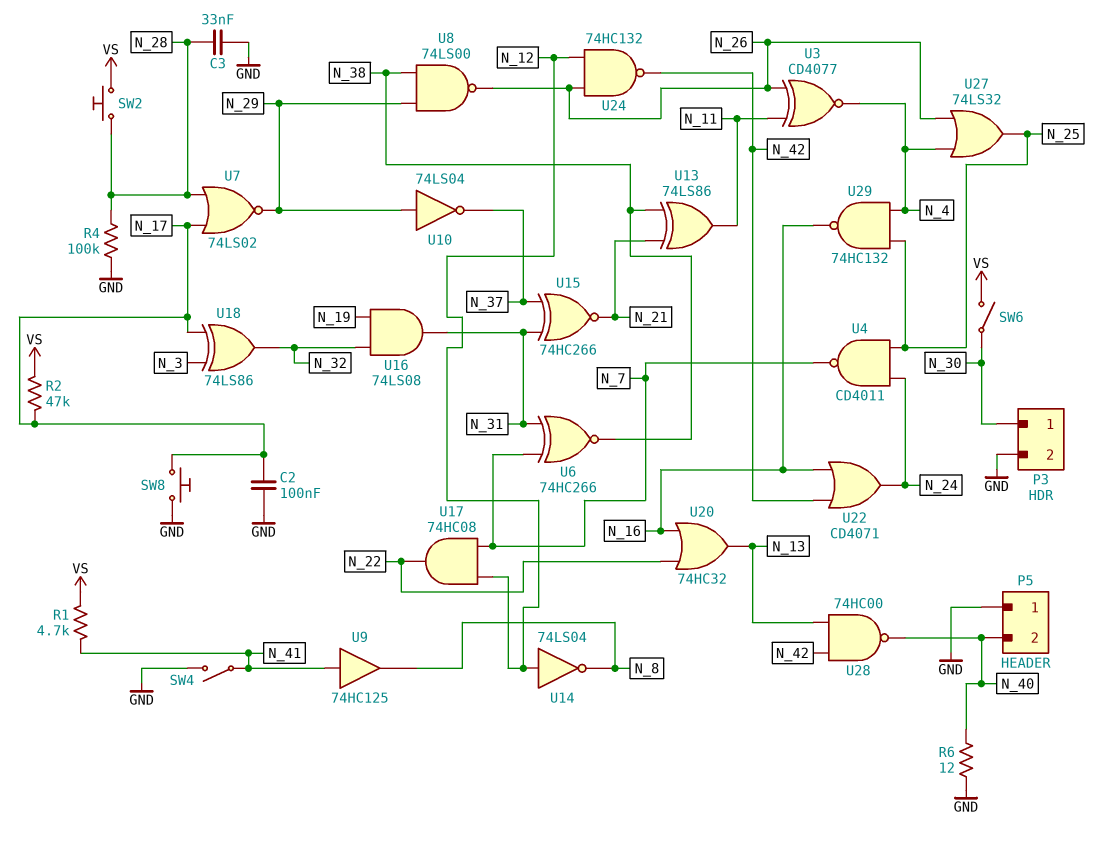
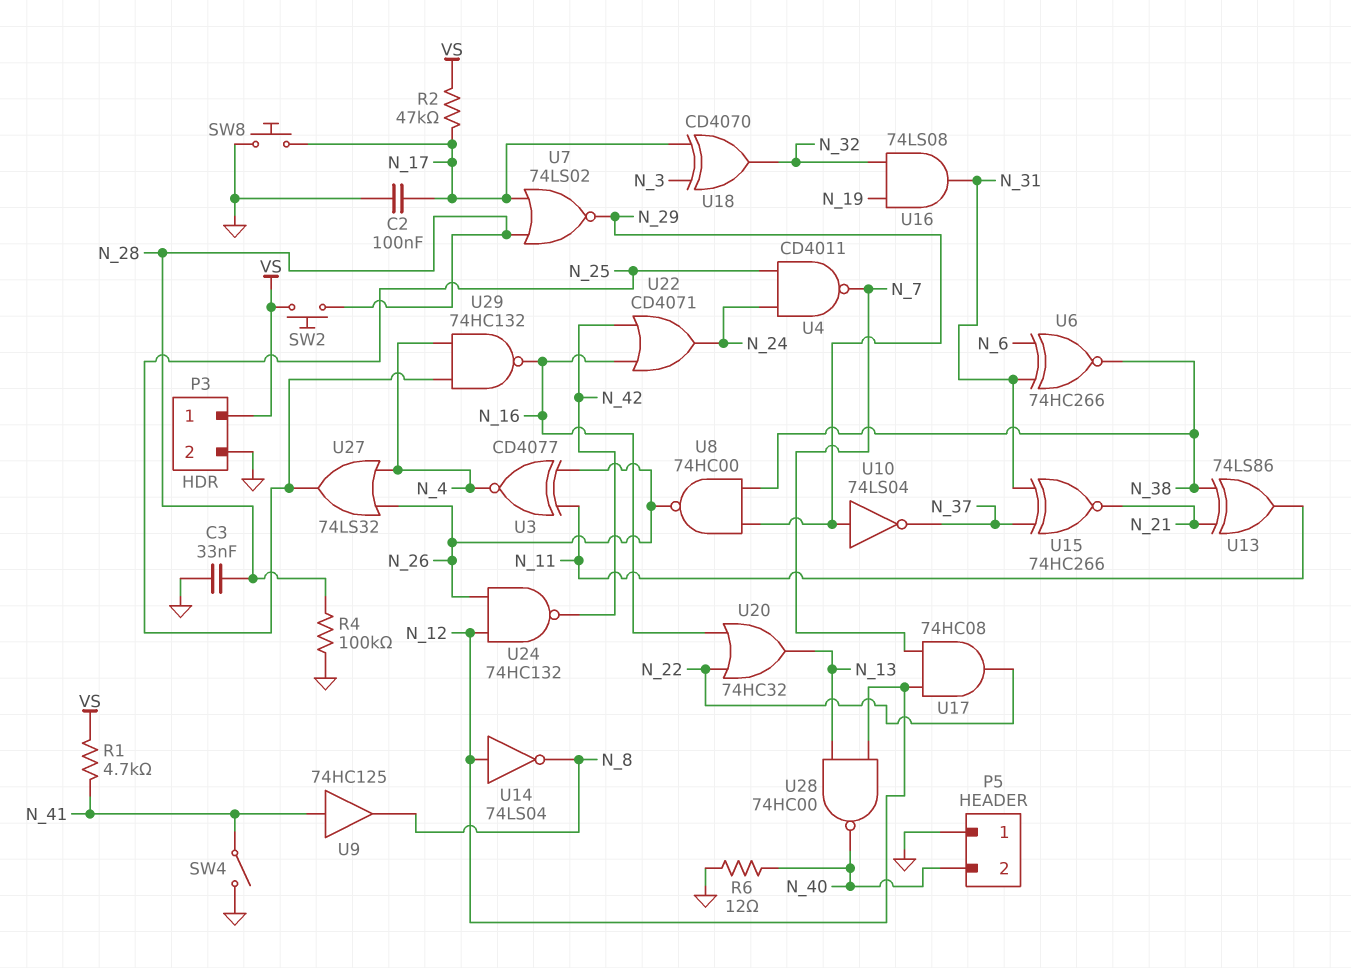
P3 pin 1: N_30 -> VS
SW6: switch (N_30, VS) -> none
U6: XNOR 74HC266 (in N_7, in N_31, out N_38) -> XNOR 74HC266 (in N_6, in N_31, out N_38)
U8: NAND 74LS00 (in N_29, in N_38, out N_26) -> NAND 74HC00 (in N_29, in N_38, out N_26)
U18: XOR 74LS86 (in N_3, in N_17, out N_32) -> XOR CD4070 (in N_3, in N_17, out N_32)
U28: NAND 74HC00 (in N_13, in N_42, out N_40) -> NAND 74HC00 (in N_12, in N_13, out N_40)

